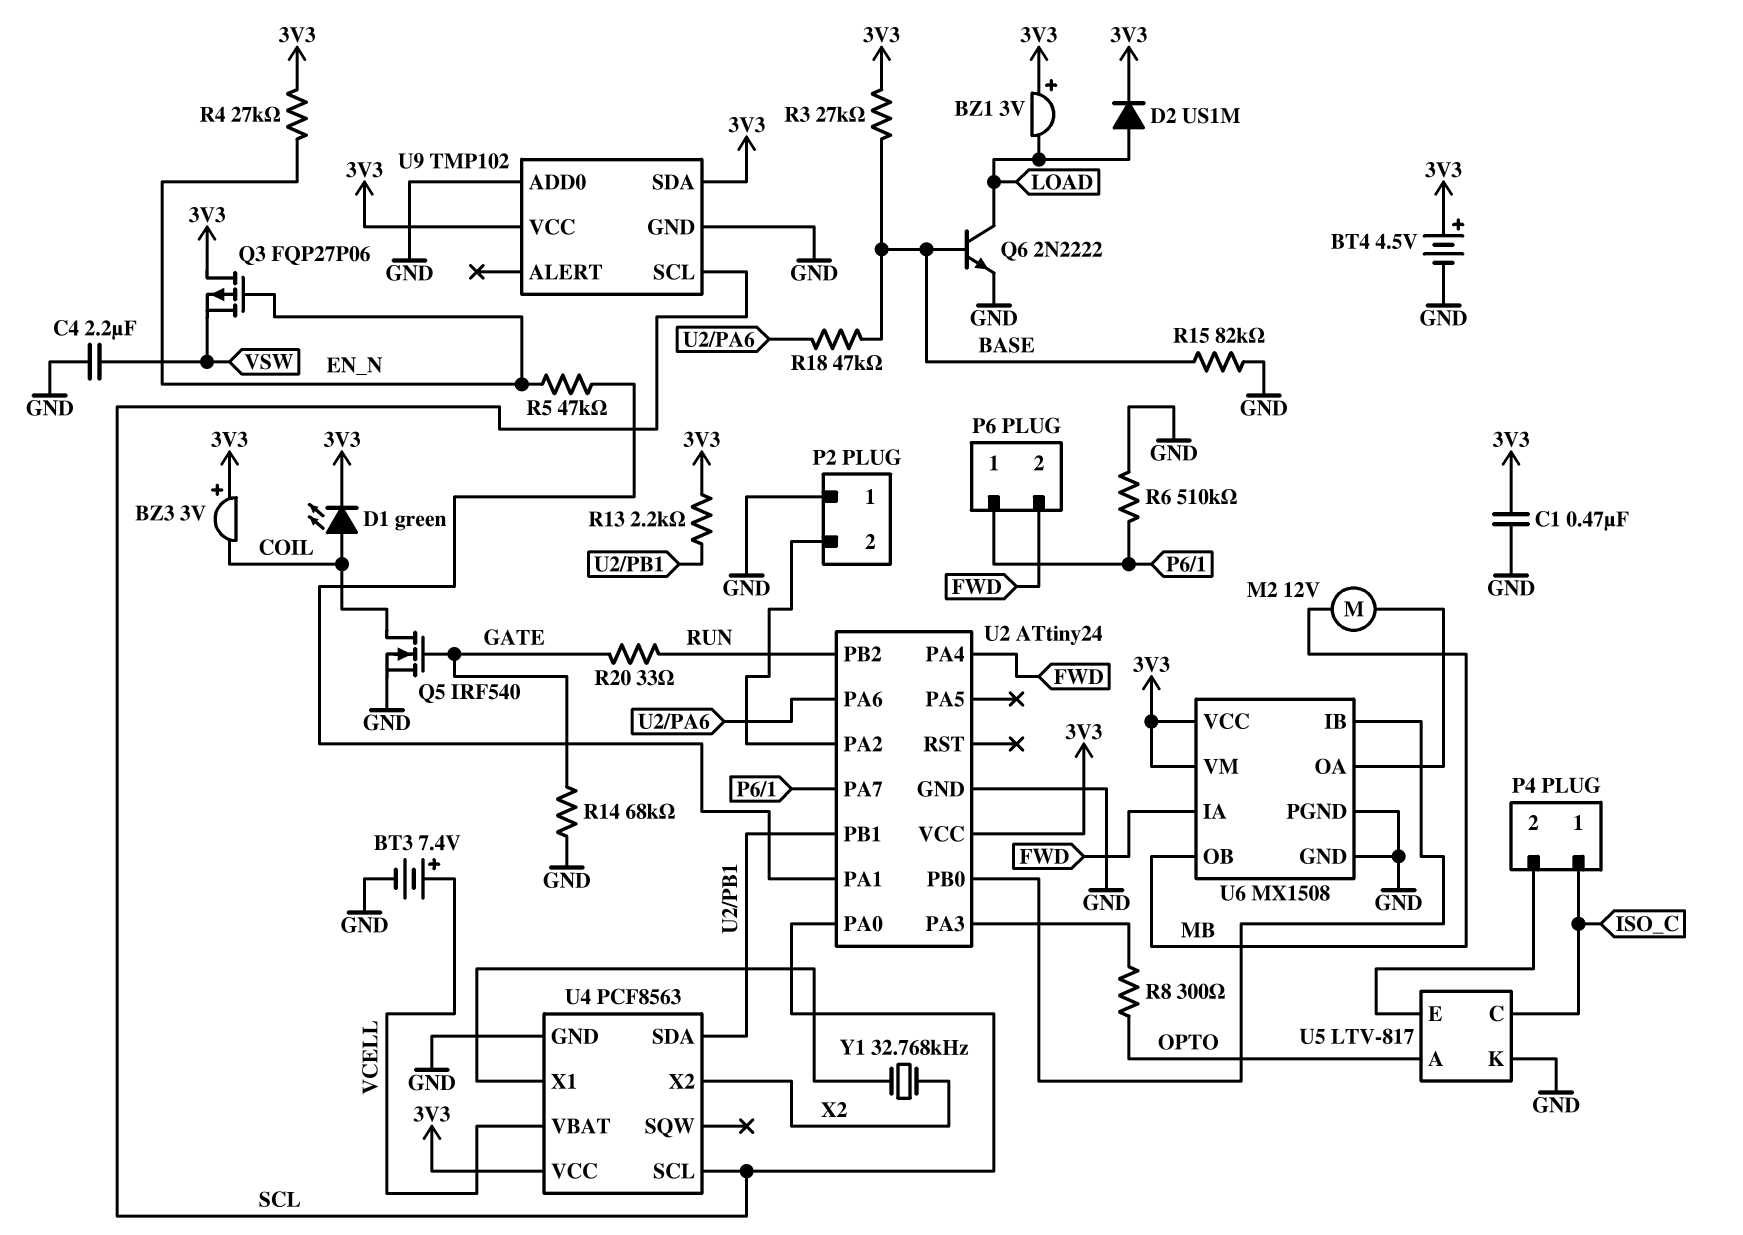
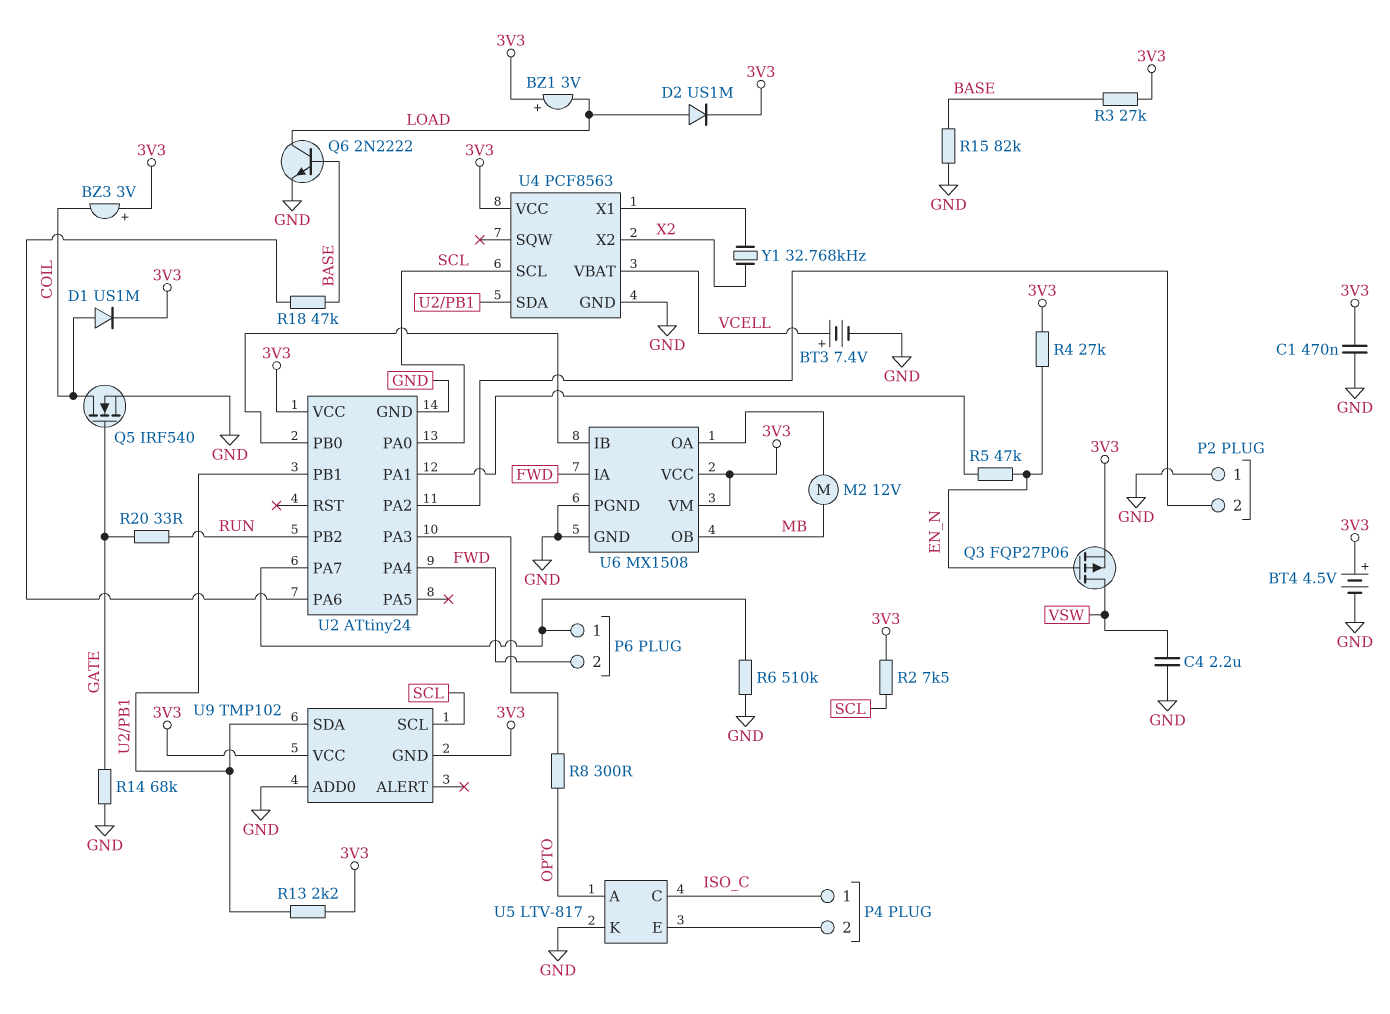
D1: LED green (A COIL, K 3V3) -> diode US1M (A COIL, K 3V3)
Q3: PMOS FQP27P06 (G EN_N, D 3V3, S VSW) -> PMOS FQP27P06 (G EN_N, D VSW, S 3V3)
R2: none -> 7.5k (3V3, SCL)
U9 pin GND: GND -> 3V3
U9 pin SDA: 3V3 -> U2/PB1

